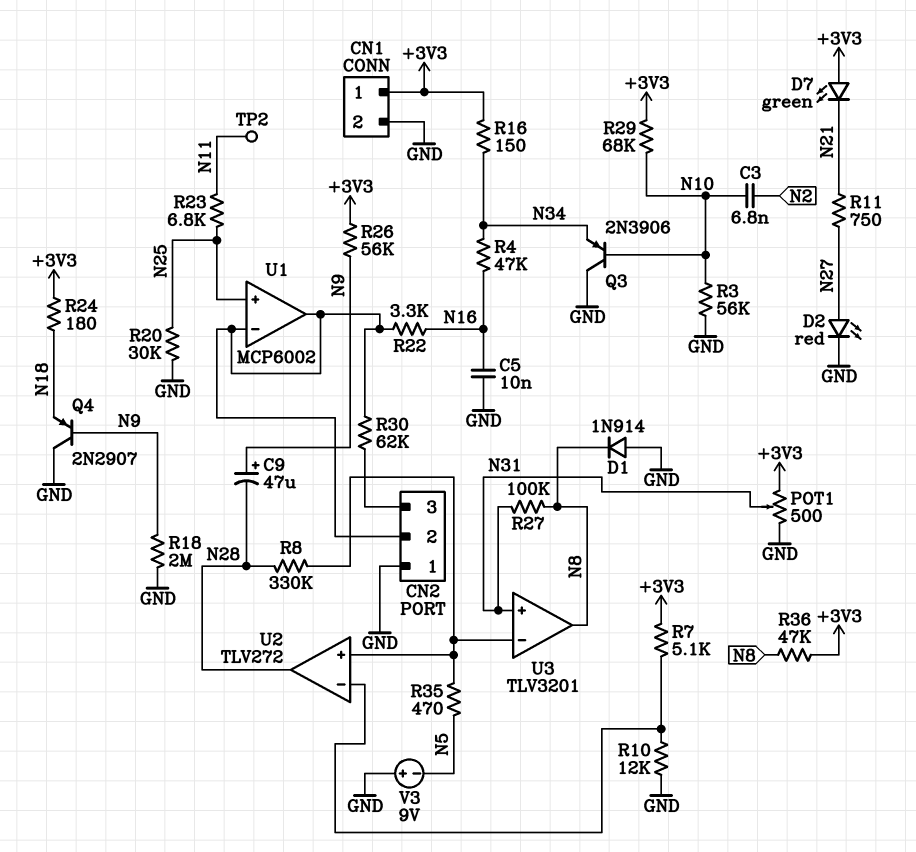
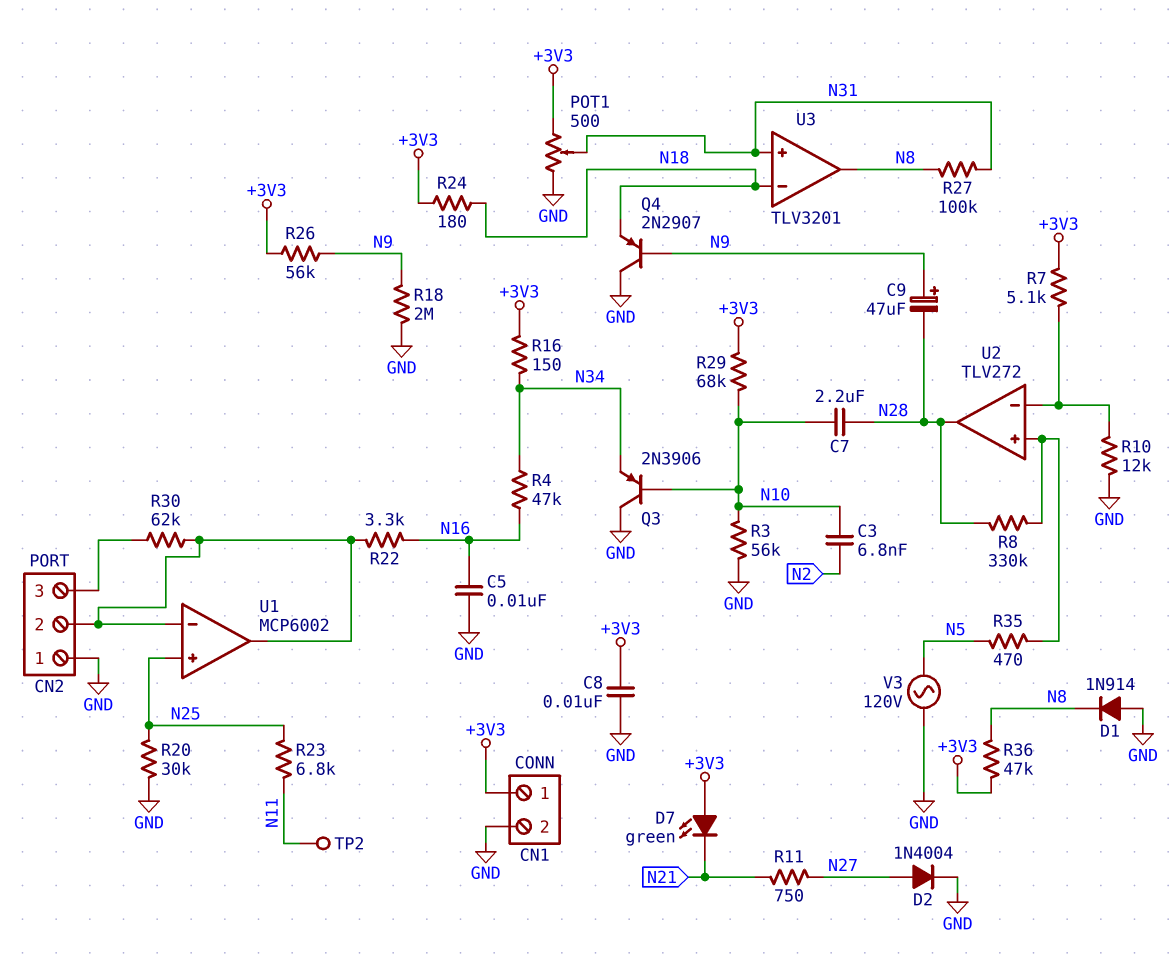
C7: none -> 2.2uF (N10, N28)
C8: none -> 10nF (+3V3, GND)
D2: LED red (A N27, K GND) -> diode 1N4004 (A N27, K GND)
U3 pin in-: U2/in+ -> N18
V3: 9V (plus GND, minus N5) -> AC 120V (GND, N5)

